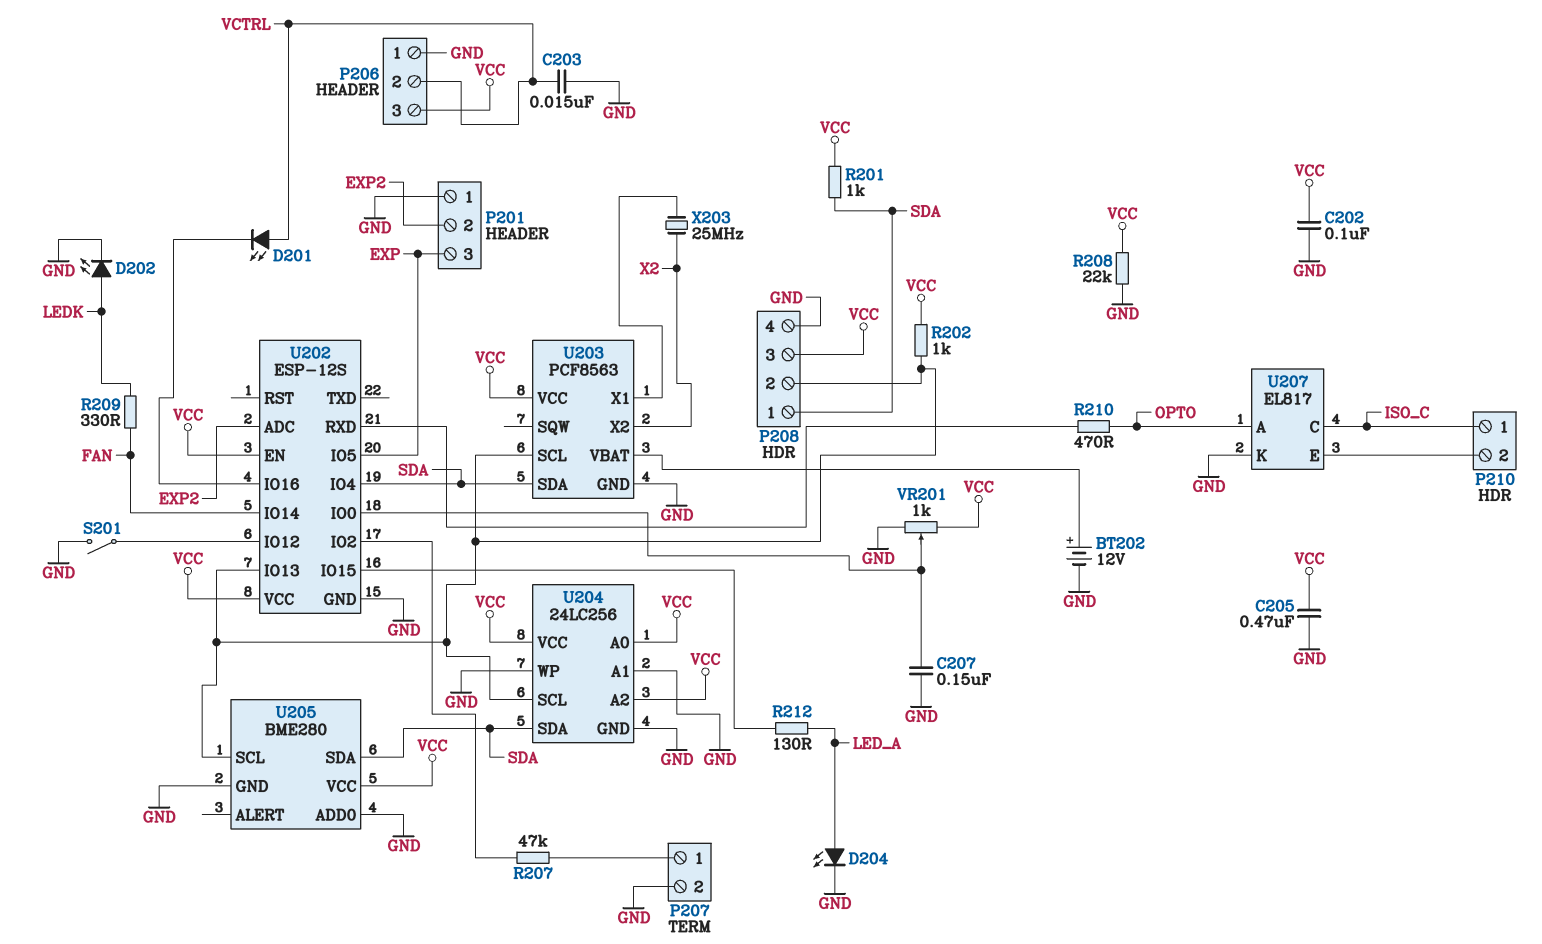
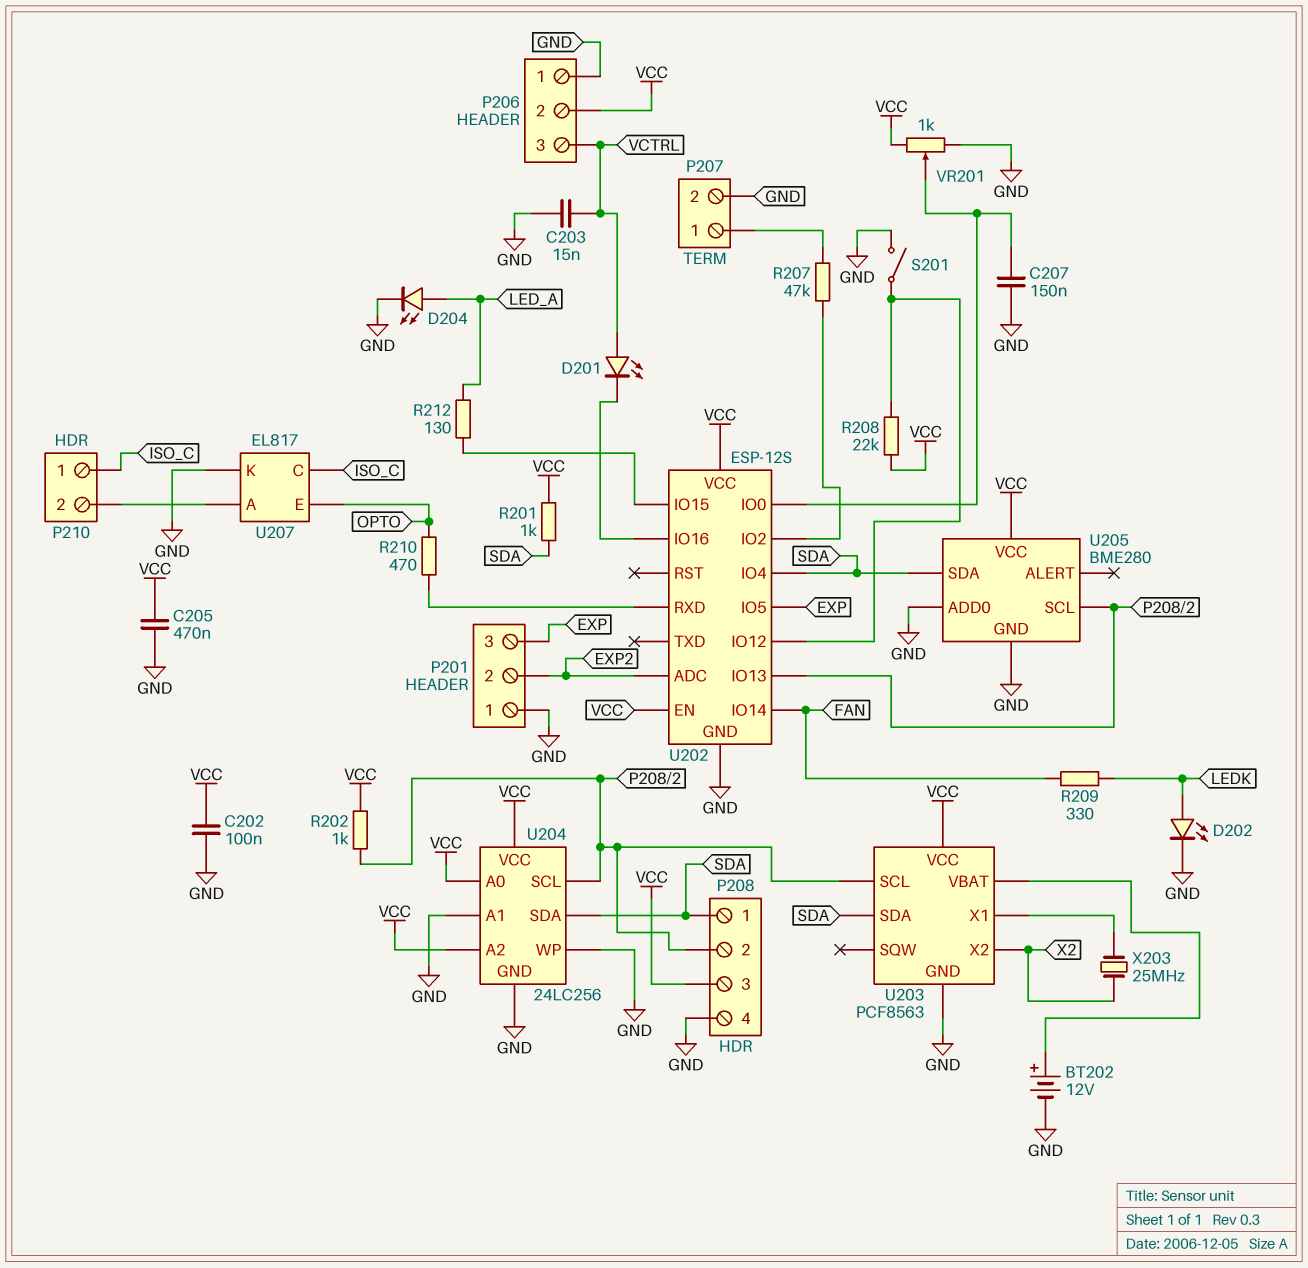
P206 pin 2: VCTRL -> VCC
P206 pin 3: VCC -> VCTRL
R208: 22k (GND, VCC) -> 22k (U202/IO12, VCC)
U207 pin A: OPTO -> P210/2
U207 pin E: P210/2 -> OPTO

